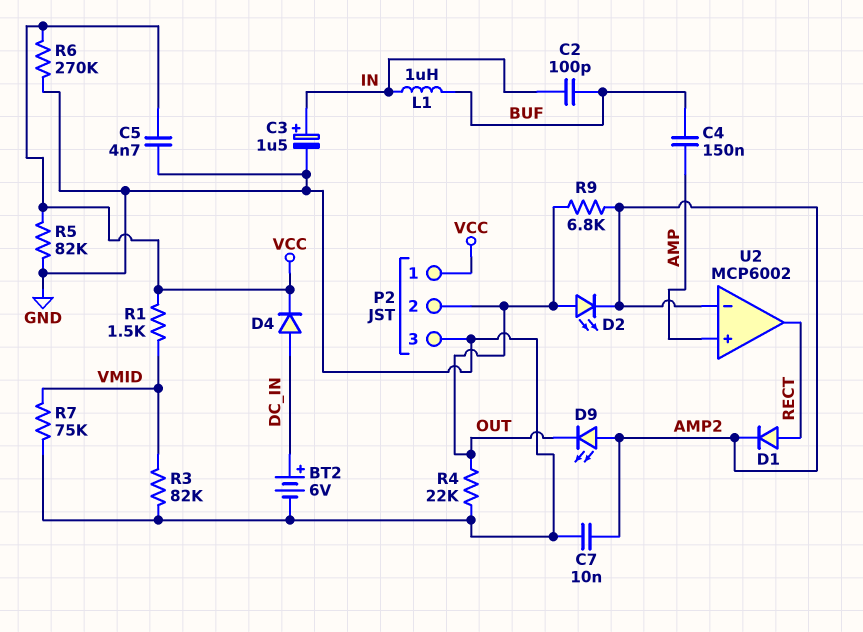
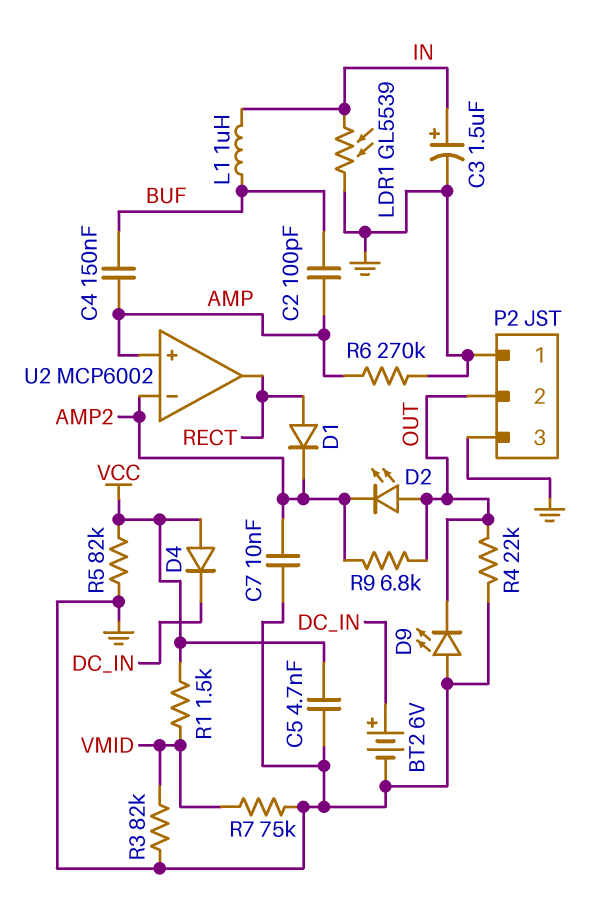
C2: 100pF (BUF, IN) -> 100pF (AMP, BUF)
D4: diode (A DC_IN, K VCC) -> diode (A VCC, K DC_IN)
D9: LED (A AMP2, K OUT) -> LED (A GND, K OUT)
LDR1: none -> GL5539 (GND, IN)
P2 pin 1: VCC -> GND
R6: 270k (GND, VCC) -> 270k (AMP, GND)

